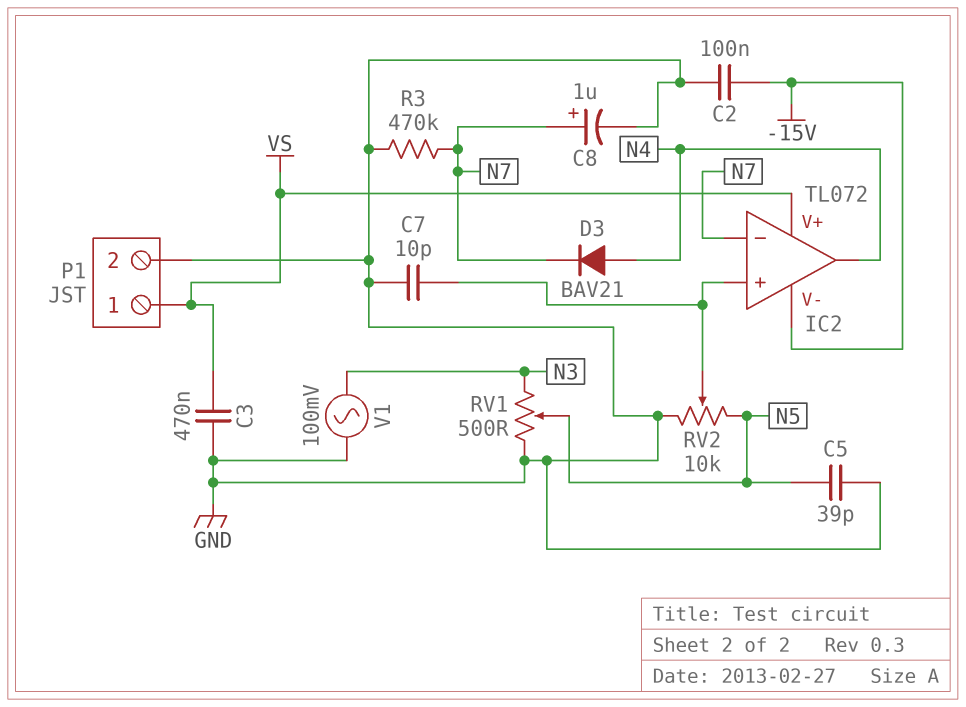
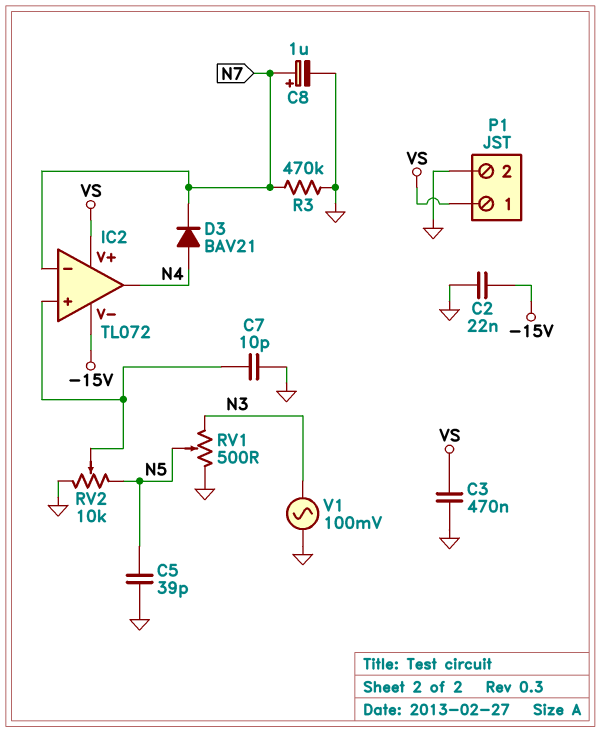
C2: 100nF (-15V, GND) -> 22nF (-15V, GND)

